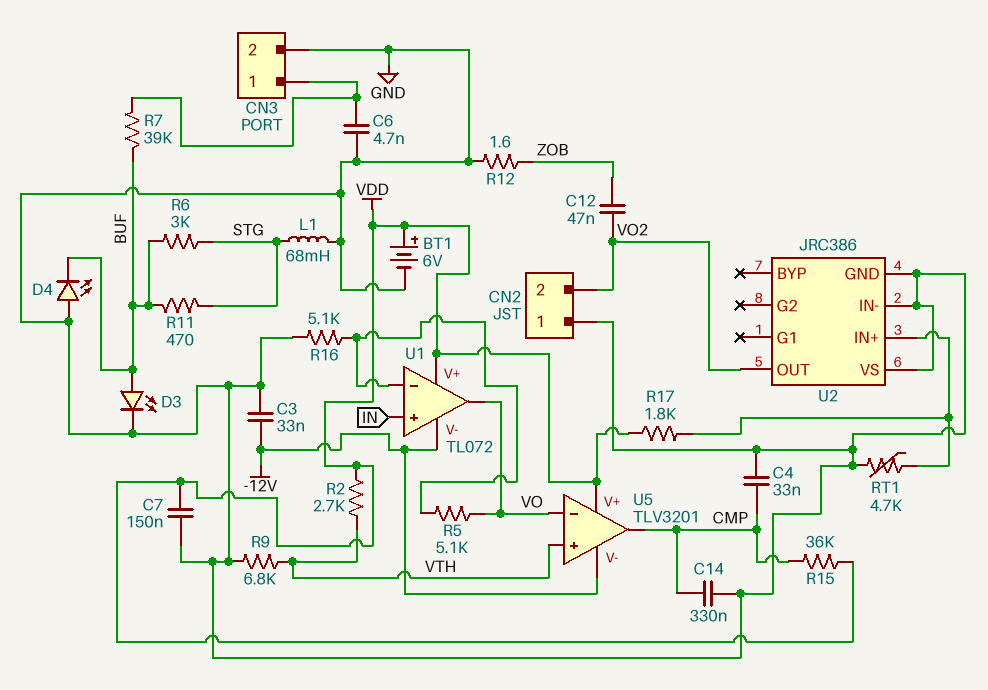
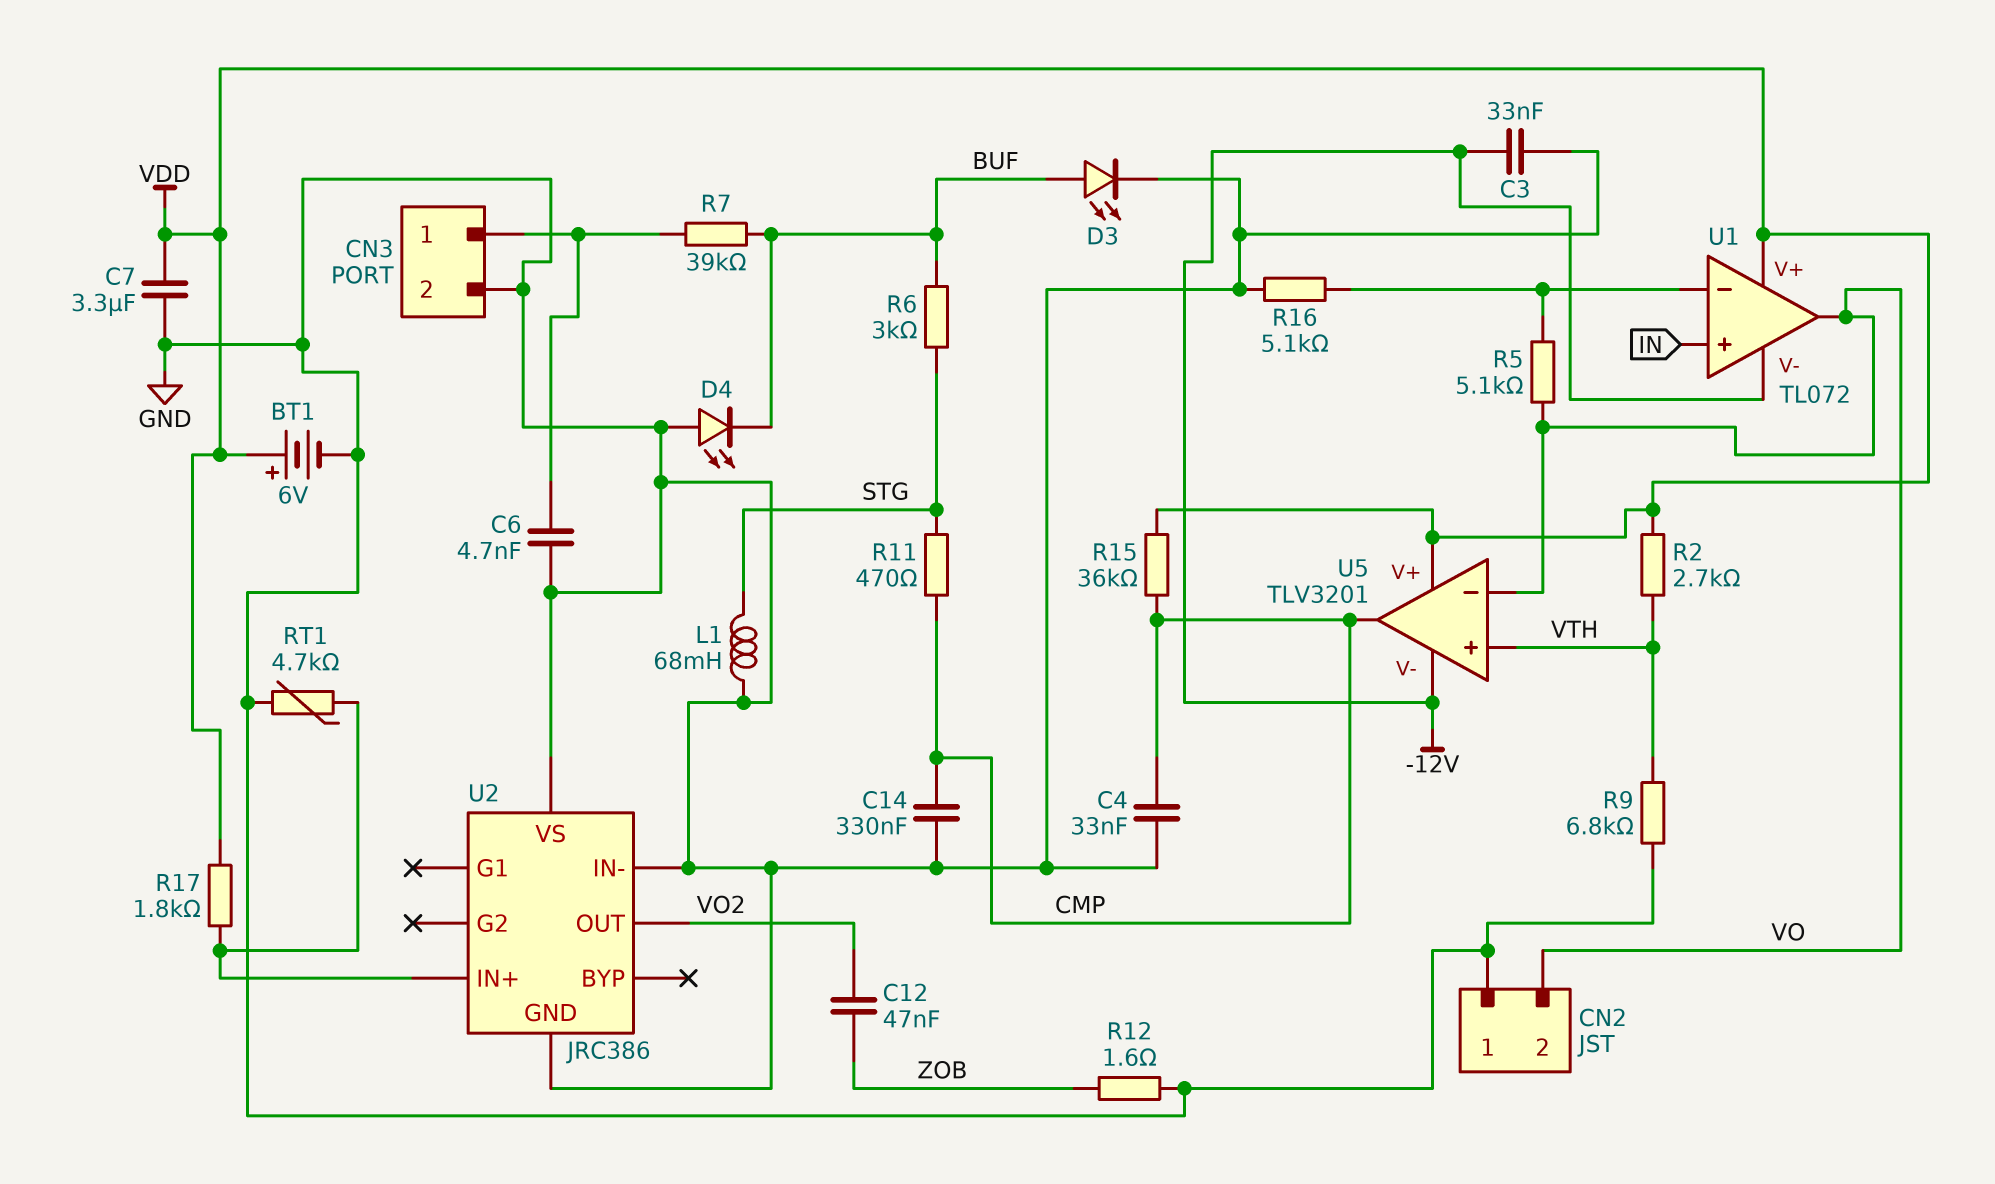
C7: 150nF (GND, VDD) -> 3.3uF (GND, VDD)
CN2 pin 2: VO2 -> VO
R11: 470 (BUF, STG) -> 470 (CMP, STG)

